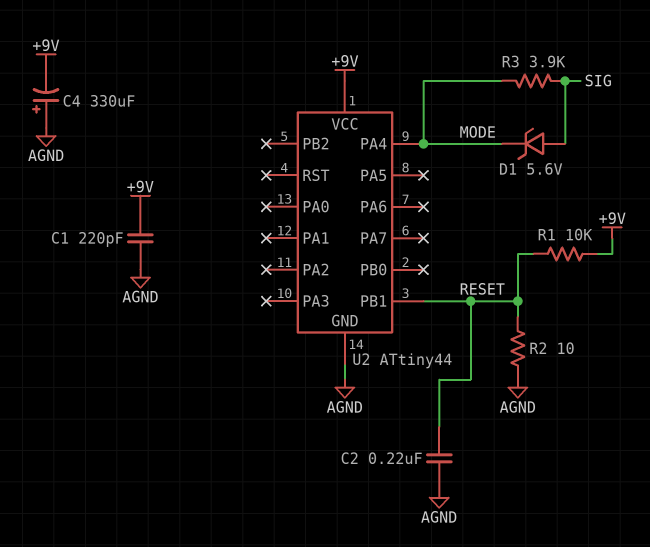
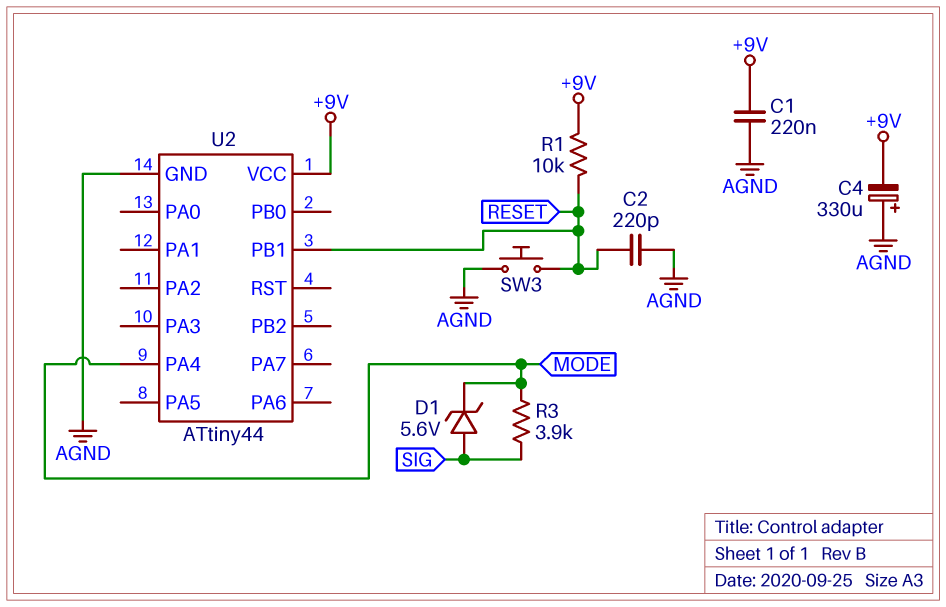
C1: 220pF (+9V, AGND) -> 220nF (+9V, AGND)
C2: 220nF (AGND, RESET) -> 220pF (AGND, RESET)
R2: 10 (AGND, RESET) -> none
SW3: none -> button (AGND, RESET)

